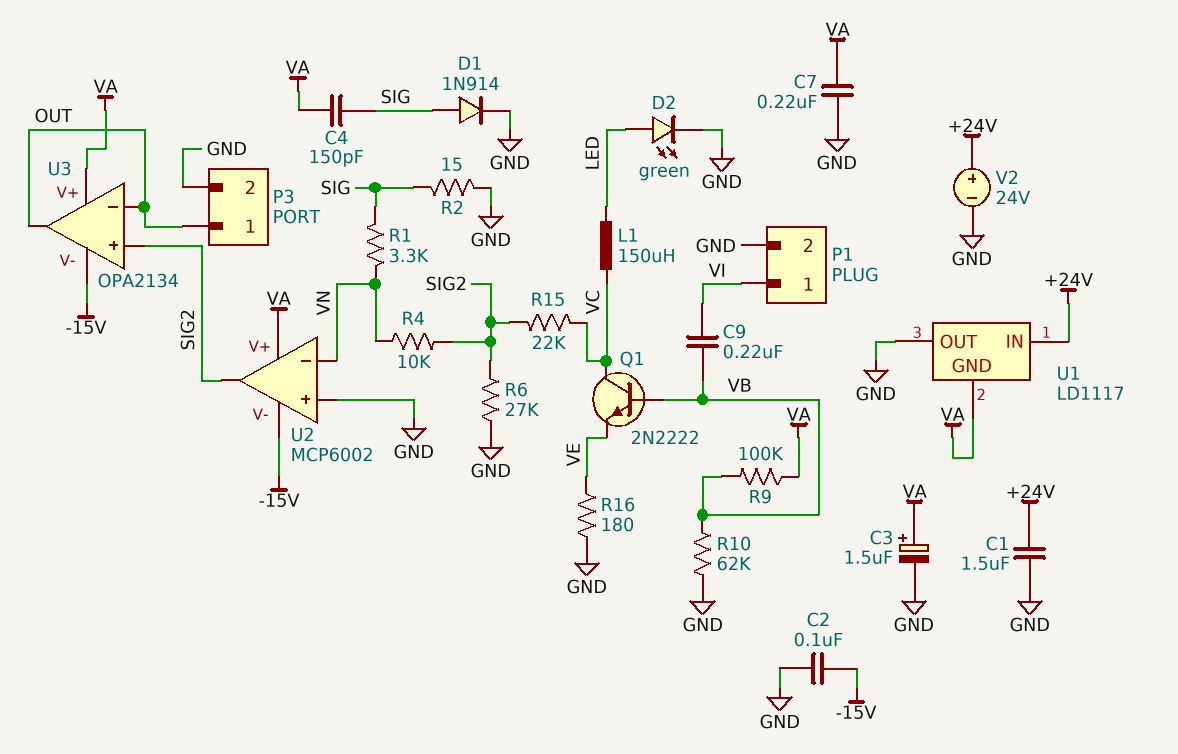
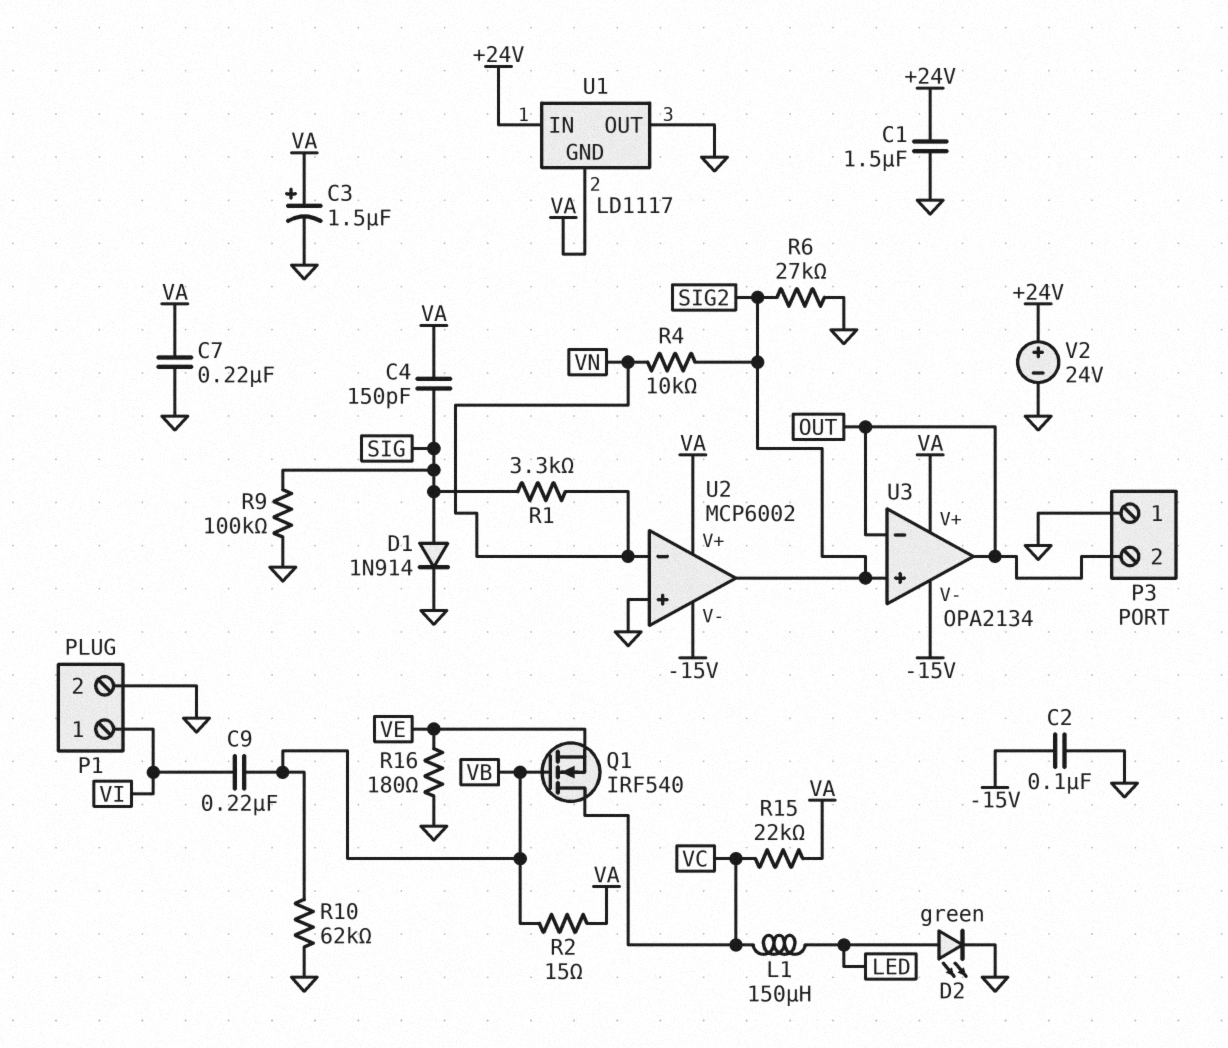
P3 pin 1: OUT -> GND
P3 pin 2: GND -> OUT
Q1: NPN 2N2222 (B VB, C VC, E VE) -> NMOS IRF540 (G VB, D VC, S VE)
R2: 15 (GND, SIG) -> 15 (VA, VB)
R9: 100k (VA, VB) -> 100k (GND, SIG)
R15: 22k (SIG2, VC) -> 22k (VA, VC)

